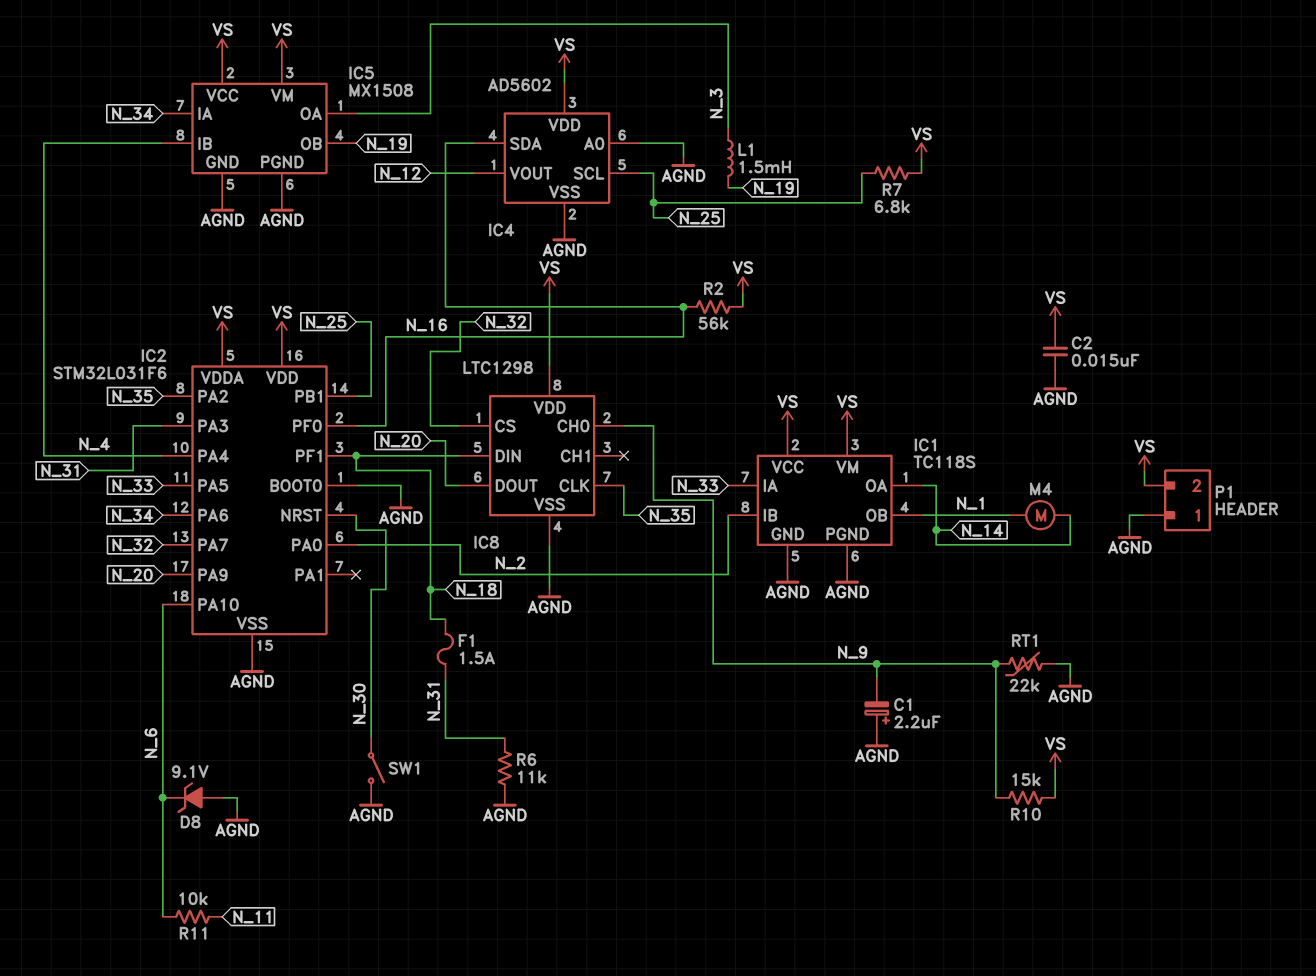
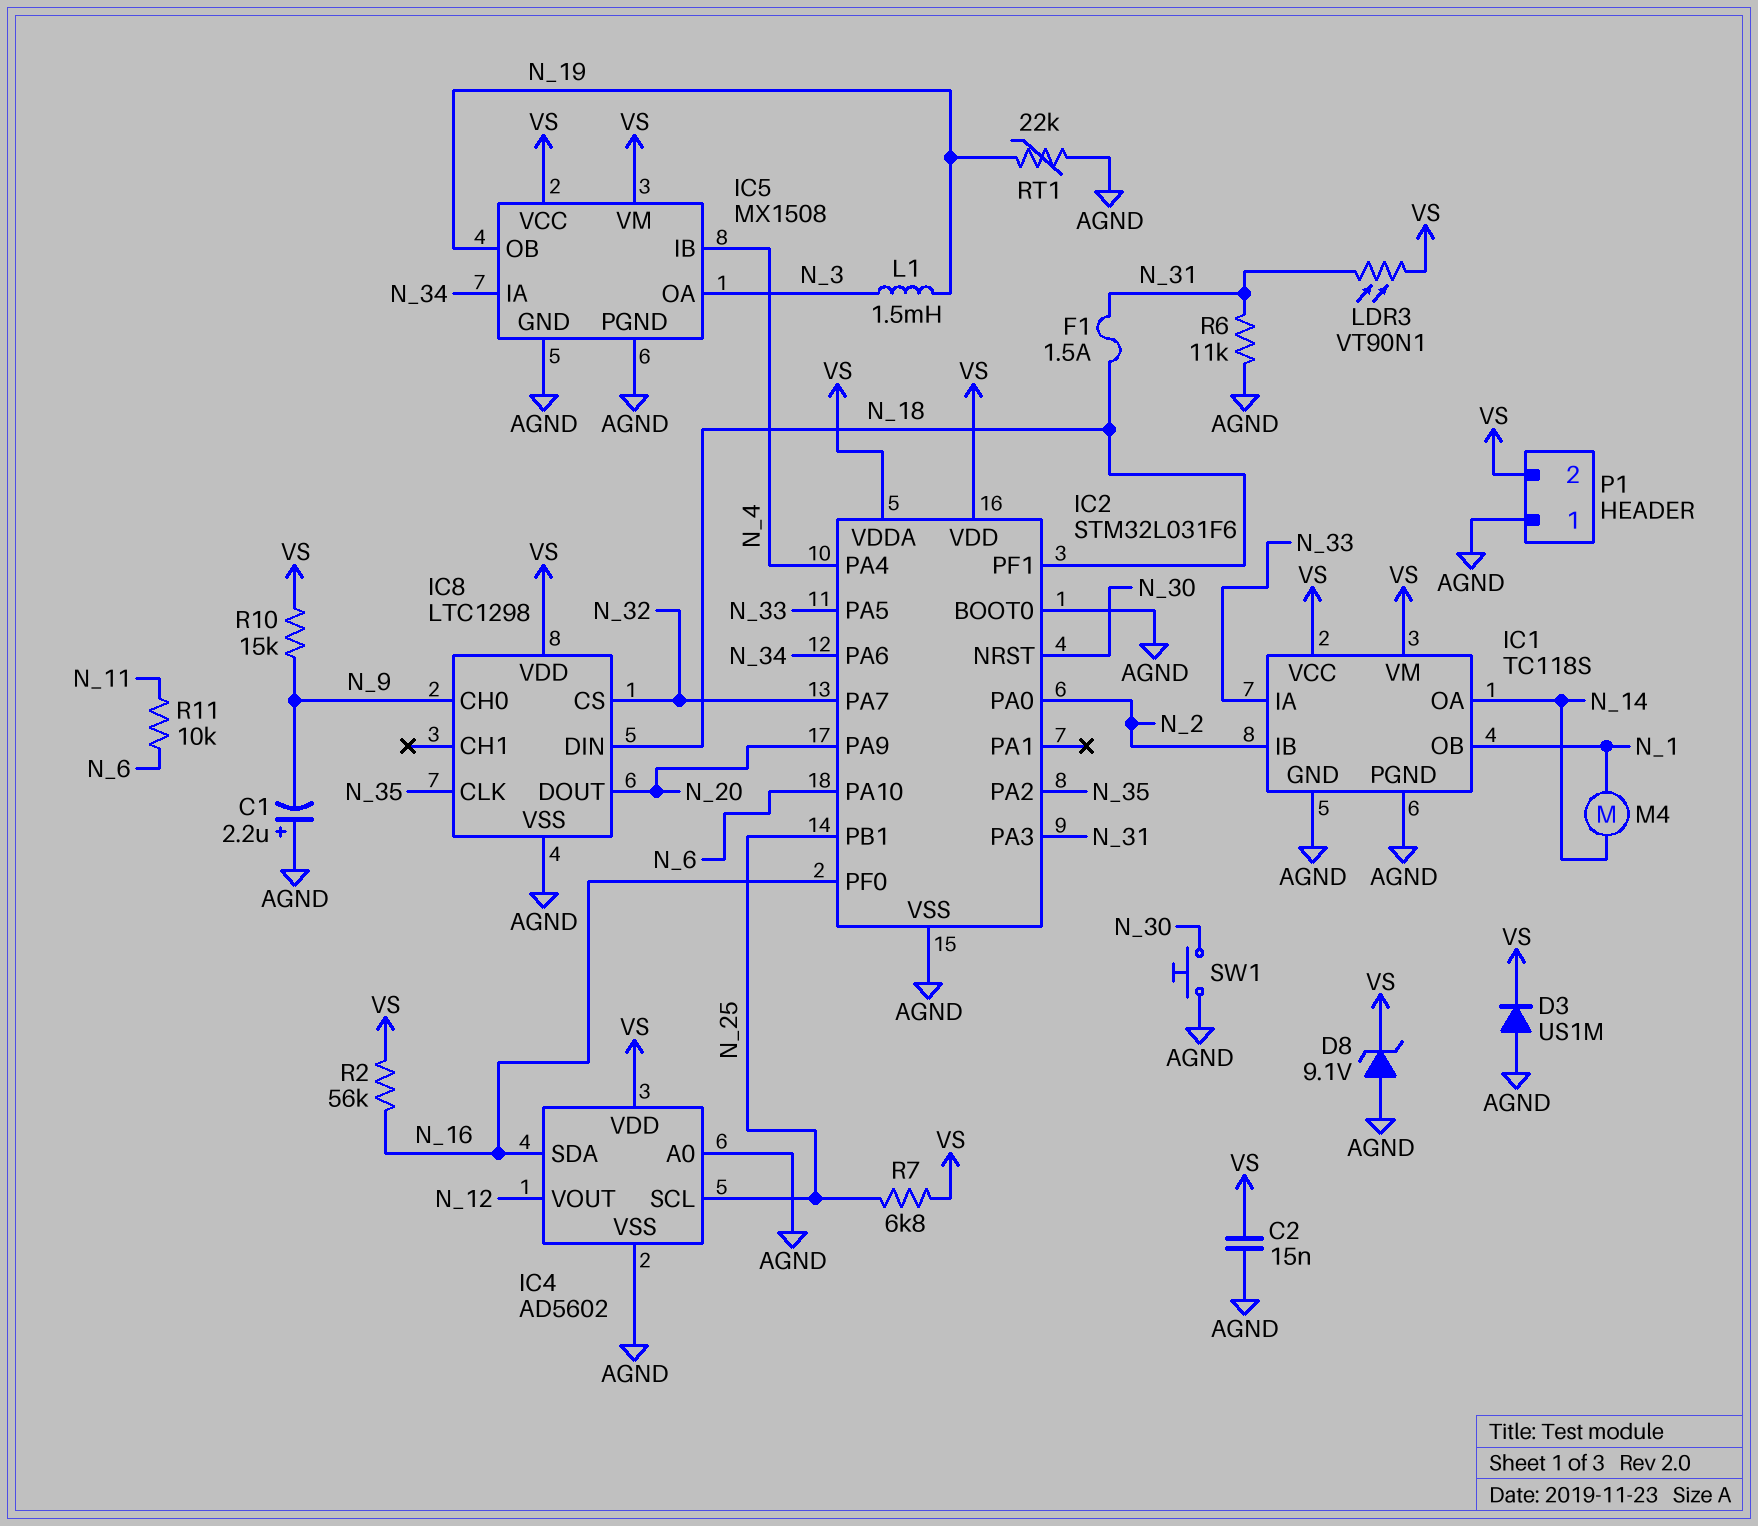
D3: none -> diode US1M (A AGND, K VS)
D8: zener 9.1V (A AGND, K N_6) -> zener 9.1V (A AGND, K VS)
LDR3: none -> VT90N1 (N_31, VS)
RT1: 22k (AGND, N_9) -> 22k (AGND, N_19)
SW1: switch (AGND, N_30) -> button (AGND, N_30)

